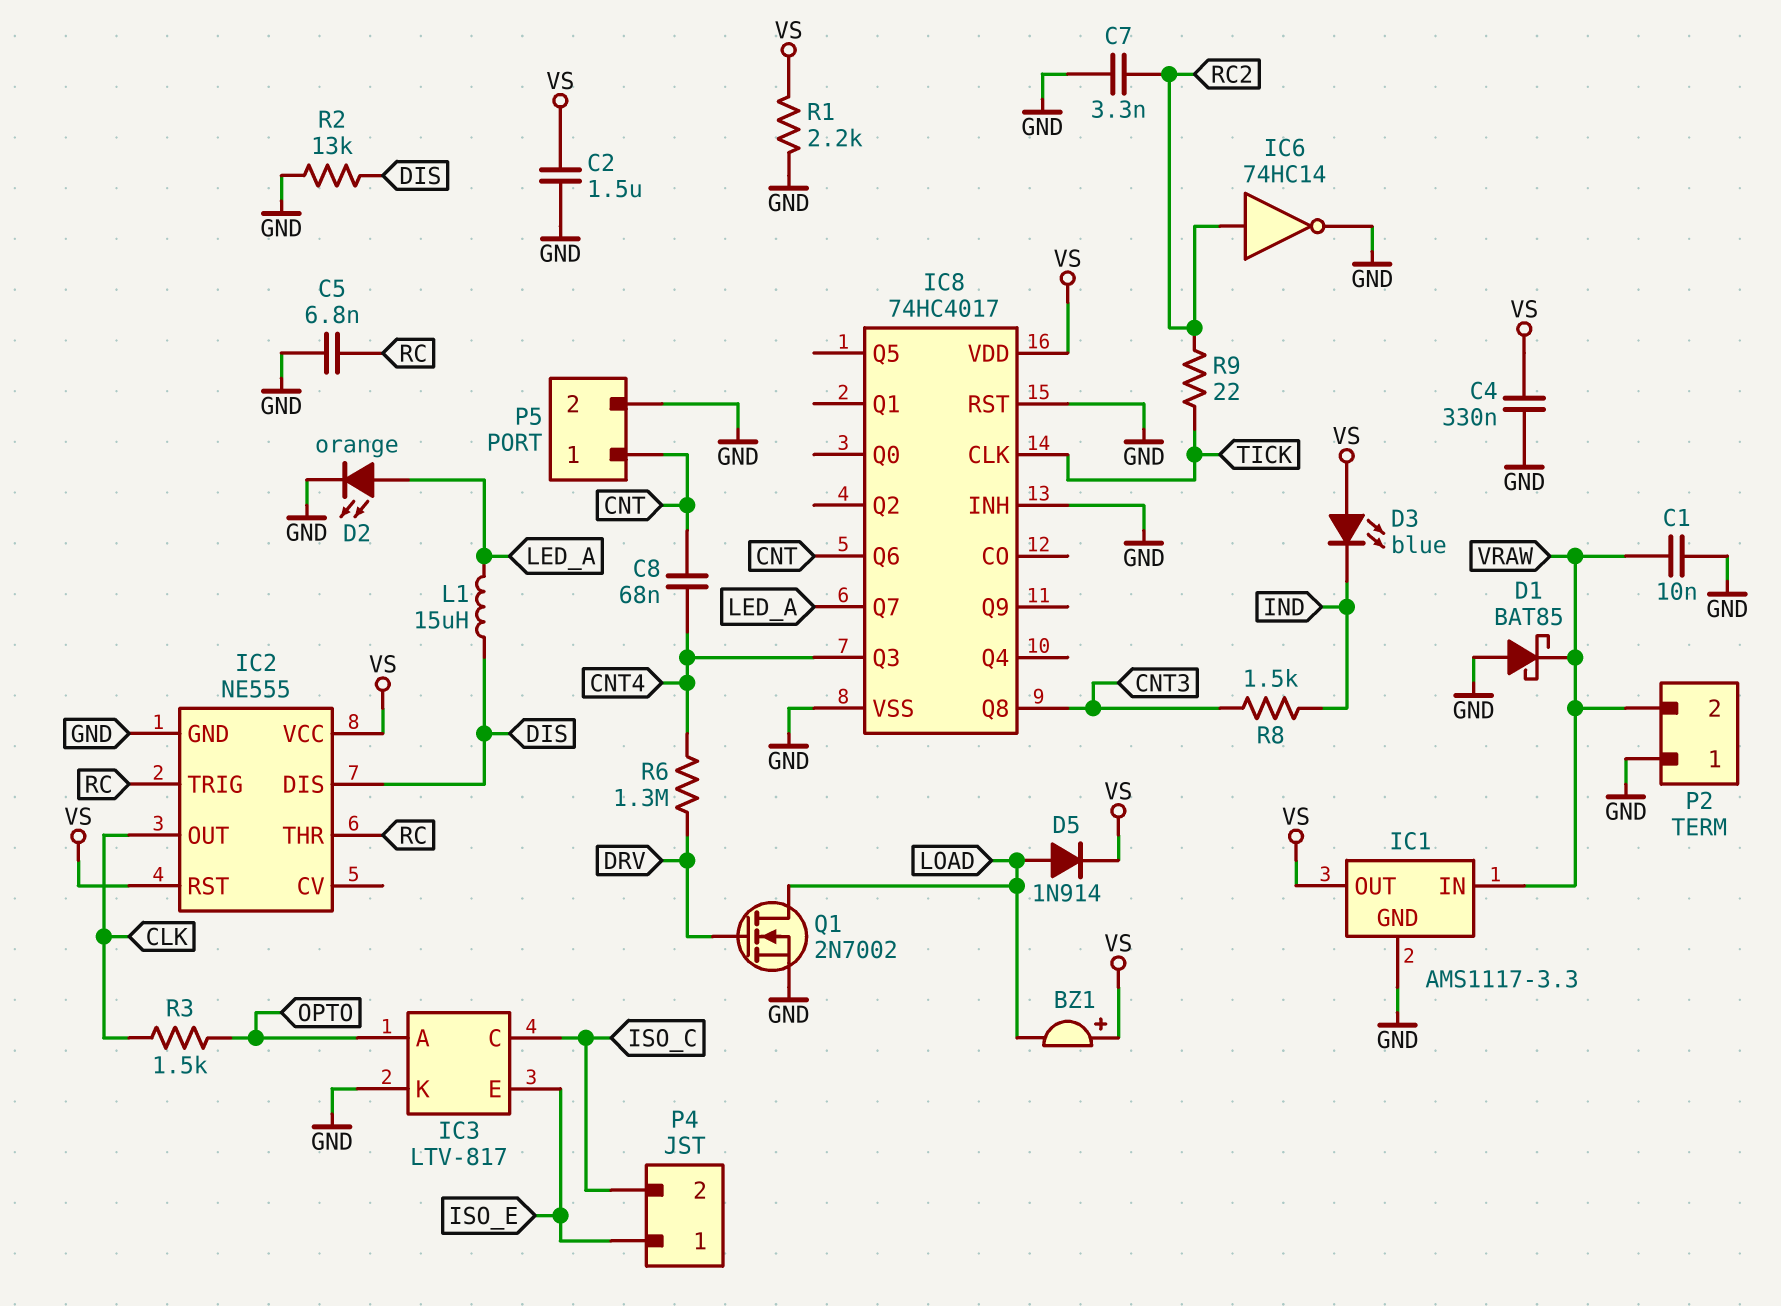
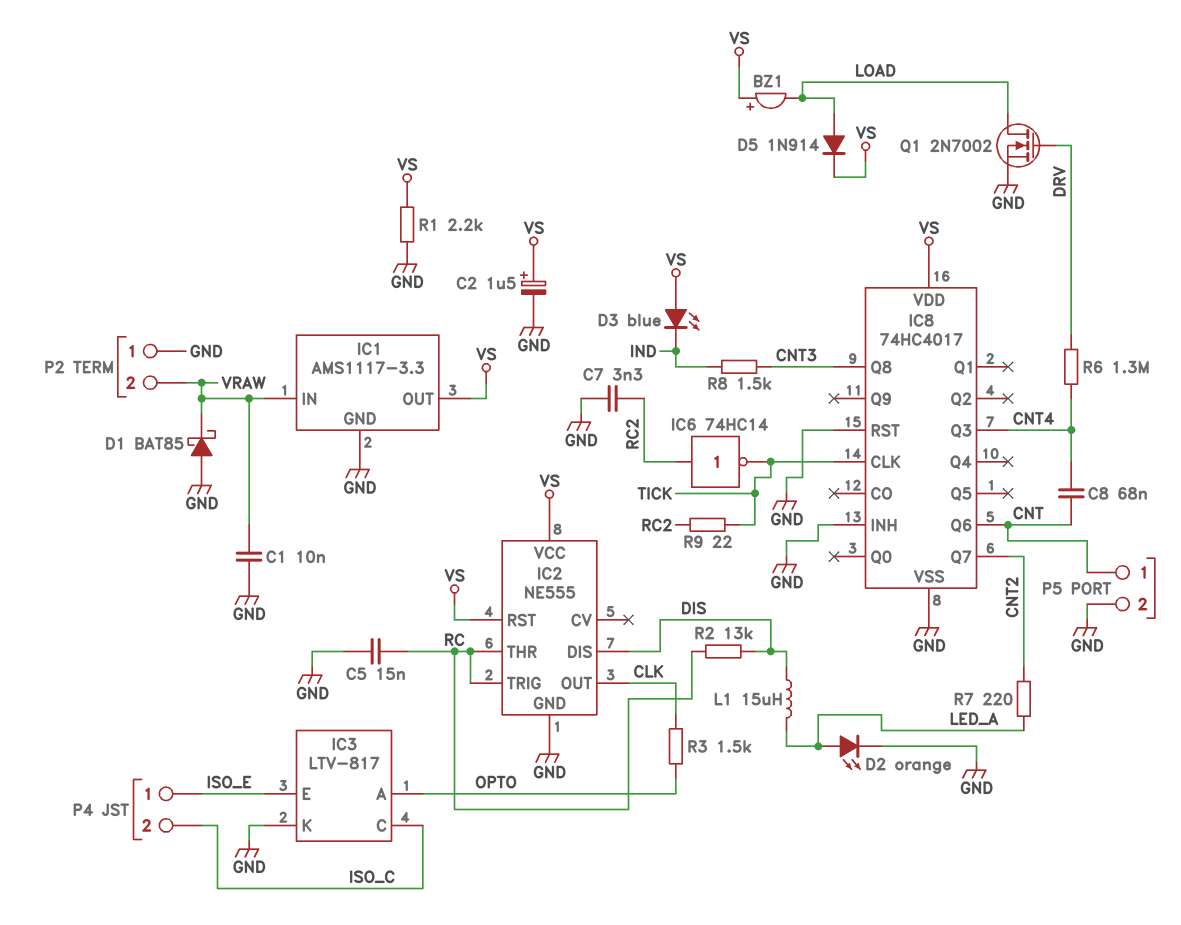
C2: 1.5uF (GND, VS) -> 1.5uF (plus VS, minus GND)
C4: 330nF (GND, VS) -> none
C5: 6.8nF (GND, RC) -> 15nF (GND, RC)
IC6: NOT 74HC14 (in RC2, out GND) -> NOT 74HC14 (in RC2, out TICK)
IC8 pin Q7: LED_A -> CNT2
R2: 13k (DIS, GND) -> 13k (DIS, RC)
R7: none -> 220 (CNT2, LED_A)

